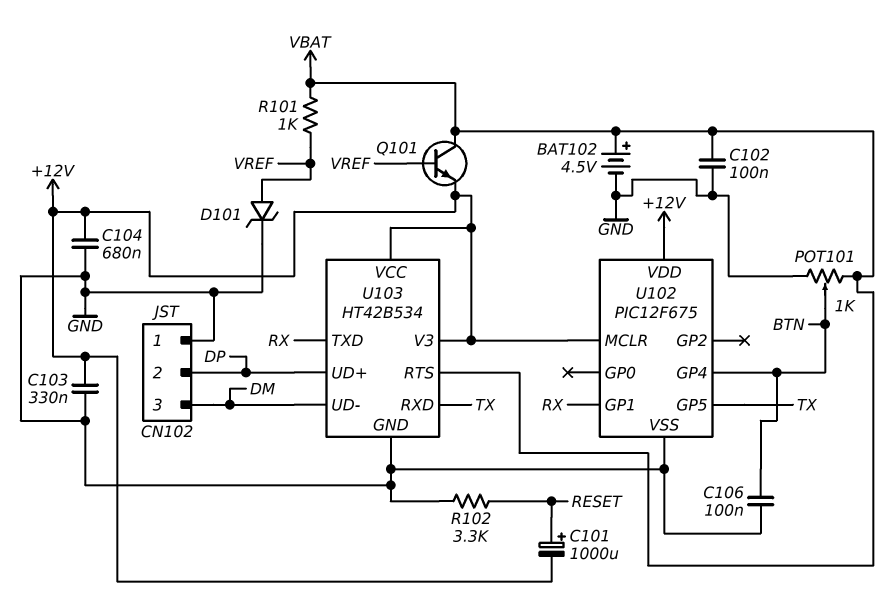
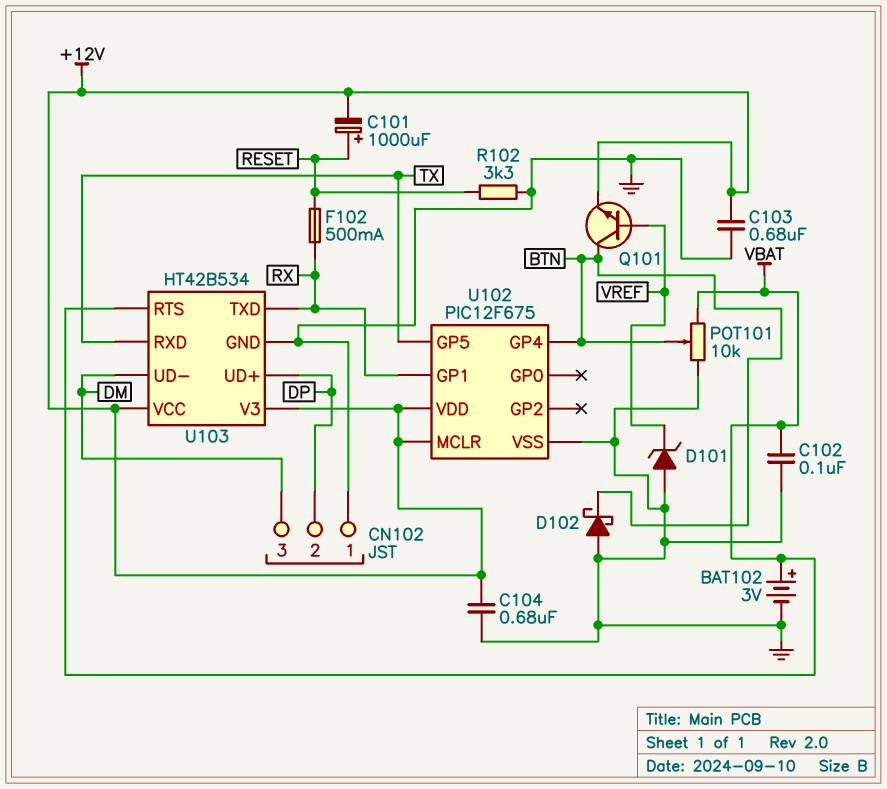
BAT102: 4.5V (plus VBAT, minus GND) -> 3V (plus VBAT, minus GND)
C103: 330nF (+12V, GND) -> 680nF (+12V, GND)
C106: 100nF (BTN, GND) -> none
D101: zener (A VREF, K GND) -> zener (A GND, K VREF)
D102: none -> schottky (A GND, K BTN)
F102: none -> 500mA (RESET, RX)
POT101: 1k (GND, VBAT, wiper BTN) -> 10k (GND, VBAT, wiper BTN)
Q101: NPN (B VREF, C VBAT, E +12V) -> NPN (B VREF, C BTN, E +12V)
R101: 1k (VBAT, VREF) -> none

